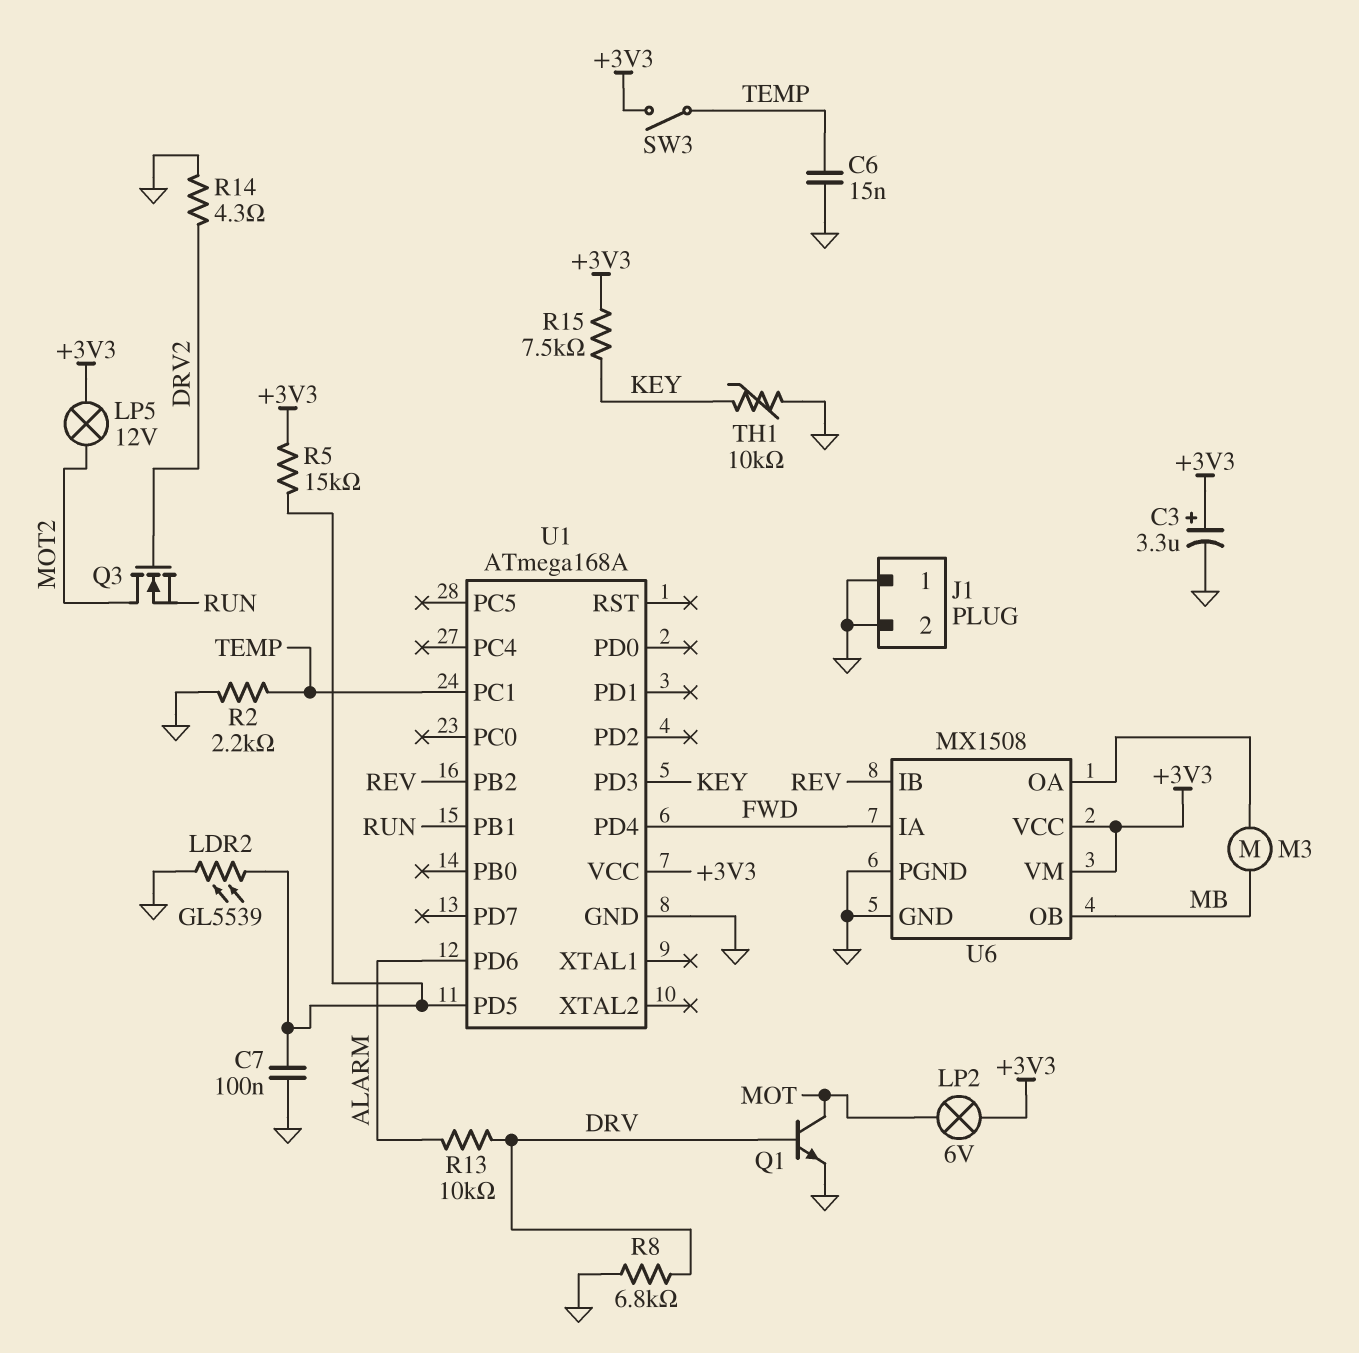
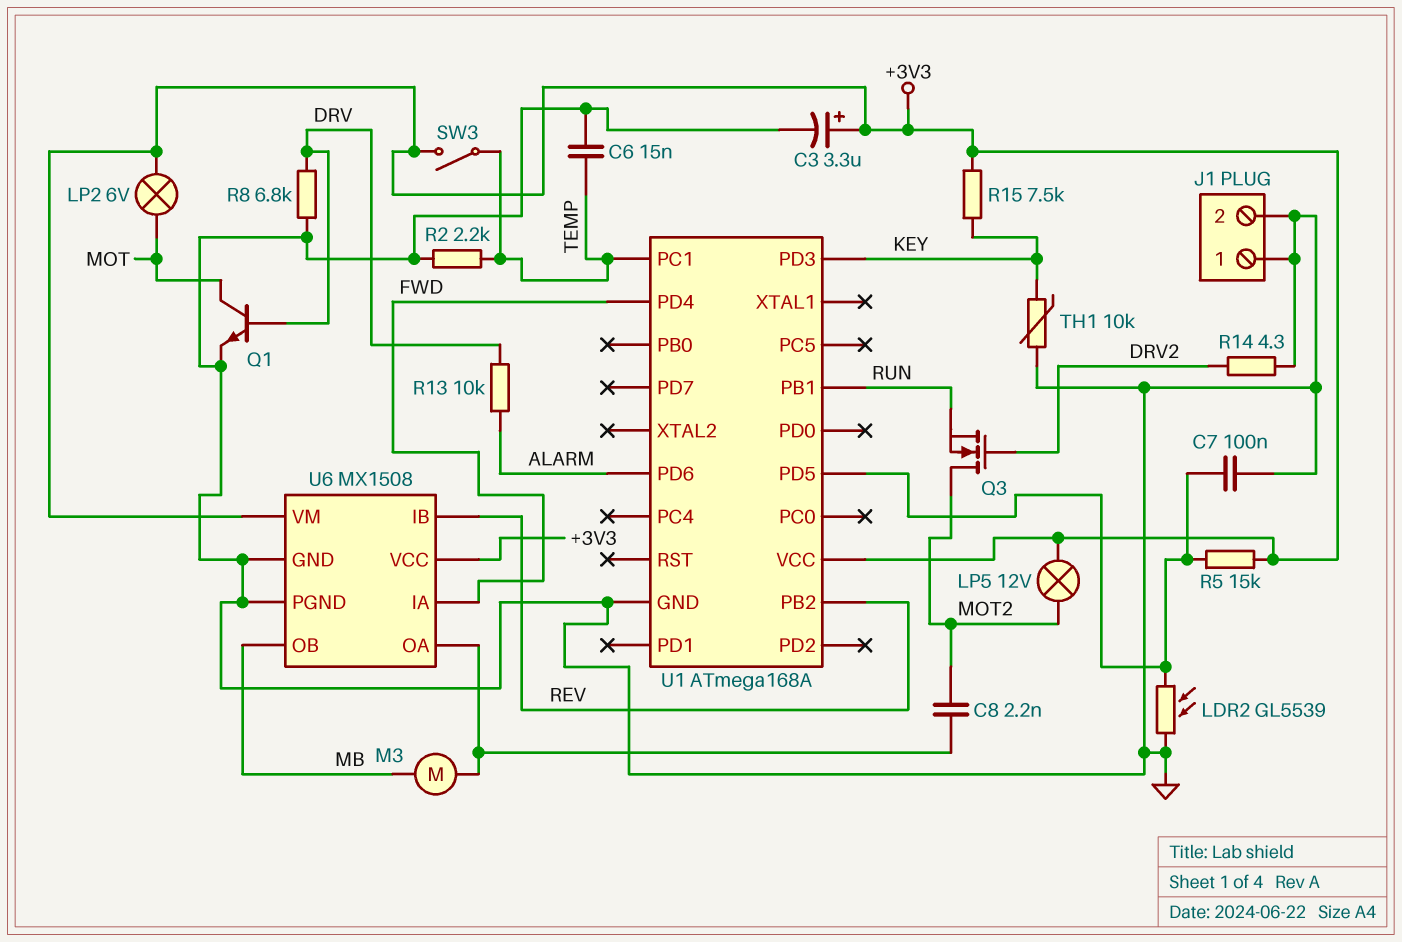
C8: none -> 2.2nF (MOT2, U6/OA)

